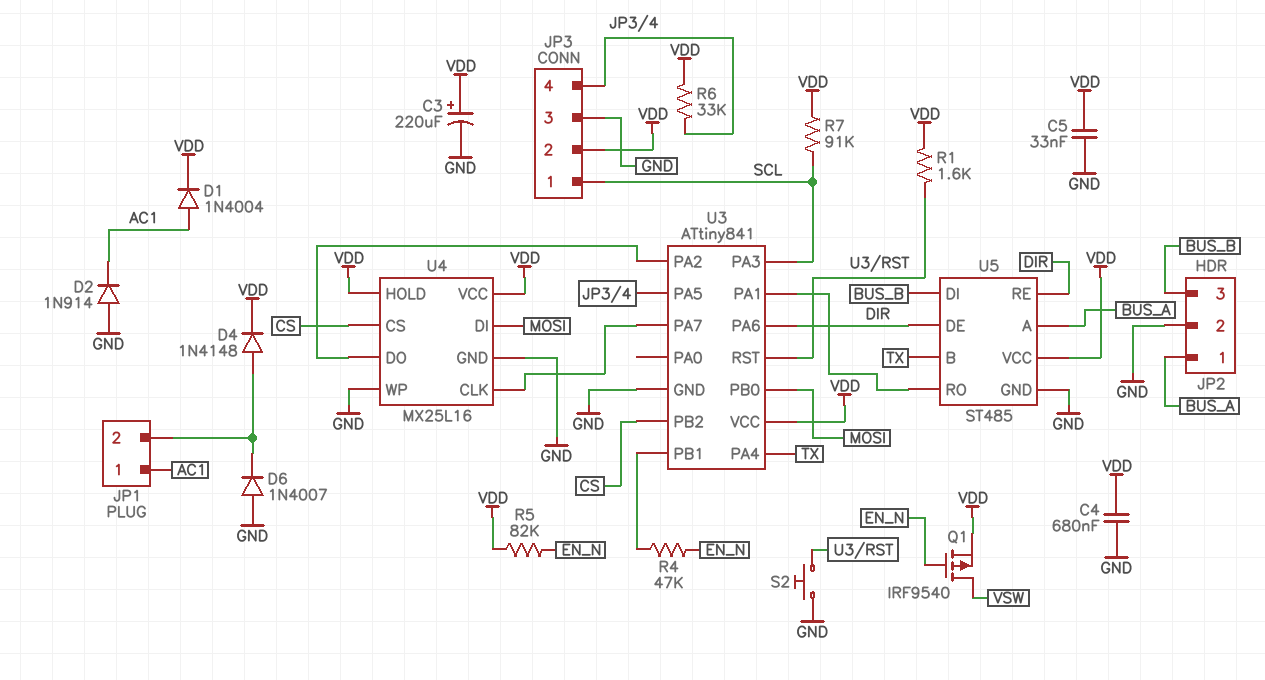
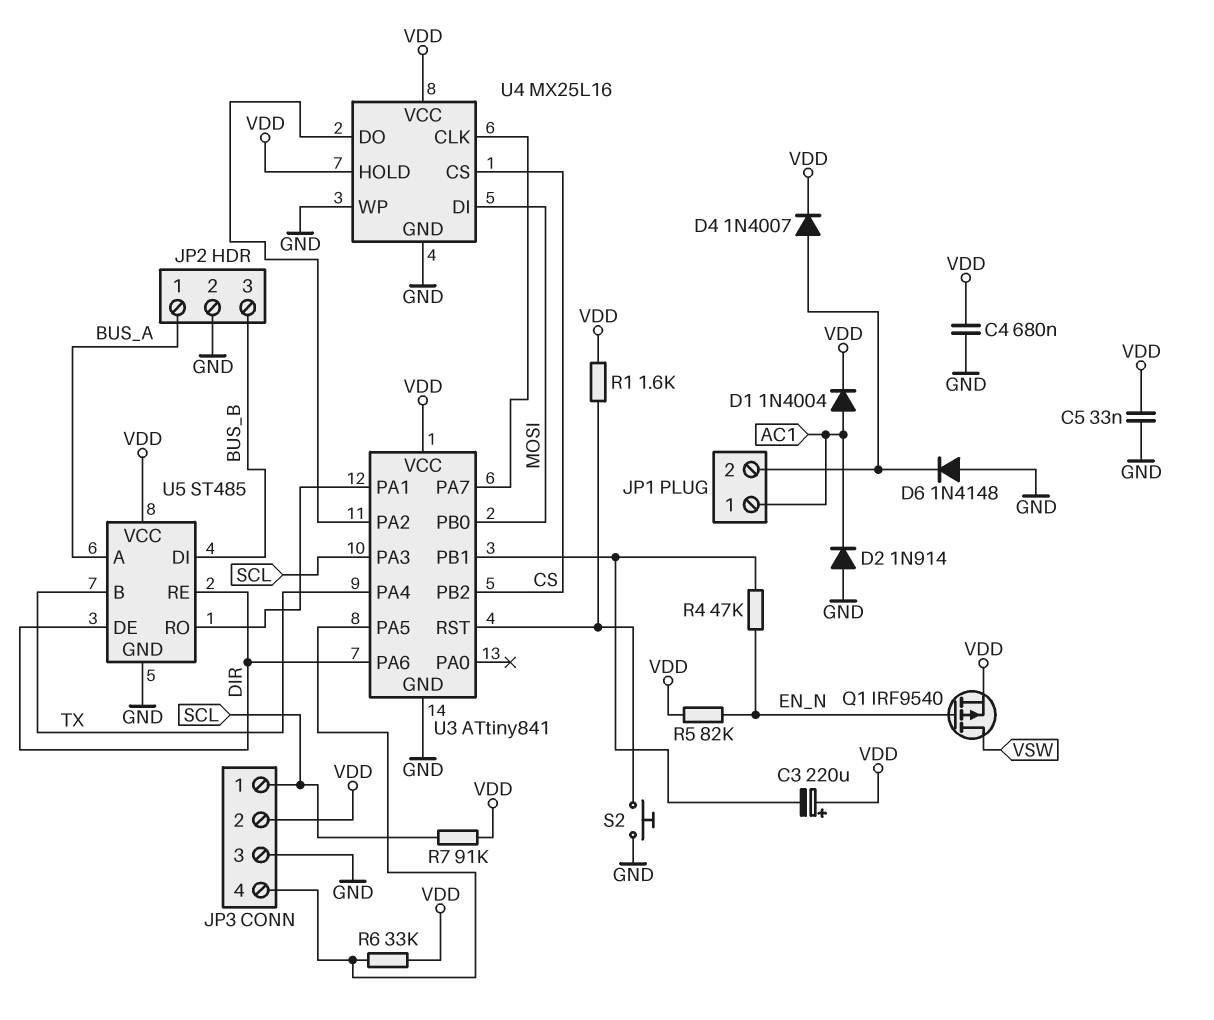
C3: 220uF (plus VDD, minus GND) -> 220uF (plus VDD, minus U3/PB1)
D4: diode 1N4148 (A JP1/2, K VDD) -> diode 1N4007 (A JP1/2, K VDD)
D6: diode 1N4007 (A GND, K JP1/2) -> diode 1N4148 (A GND, K JP1/2)

